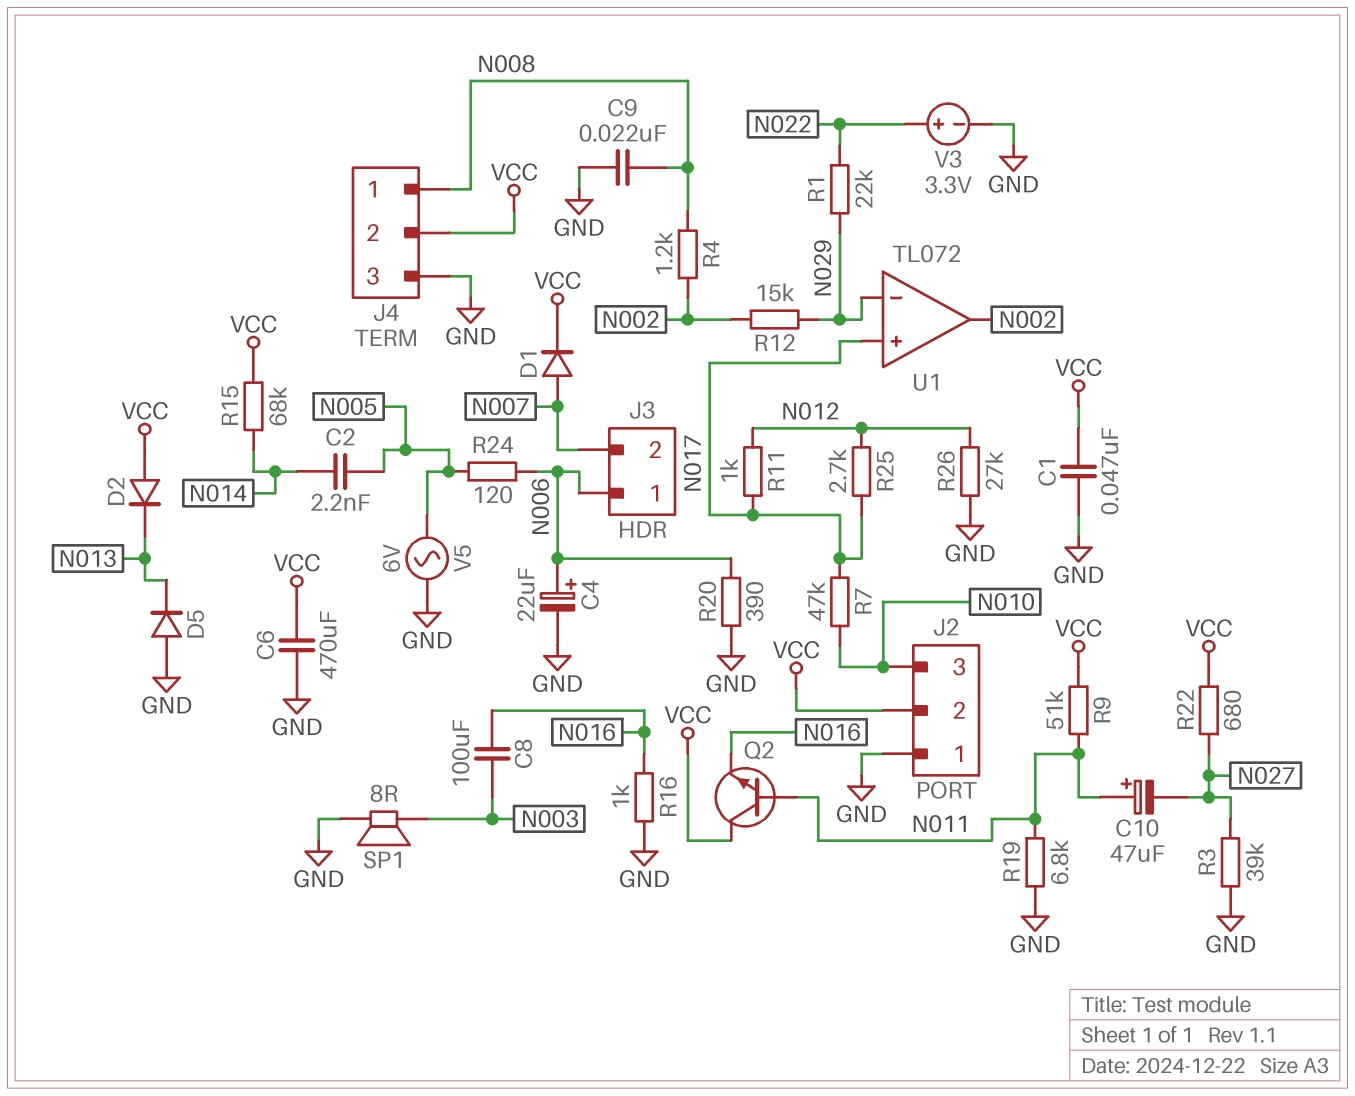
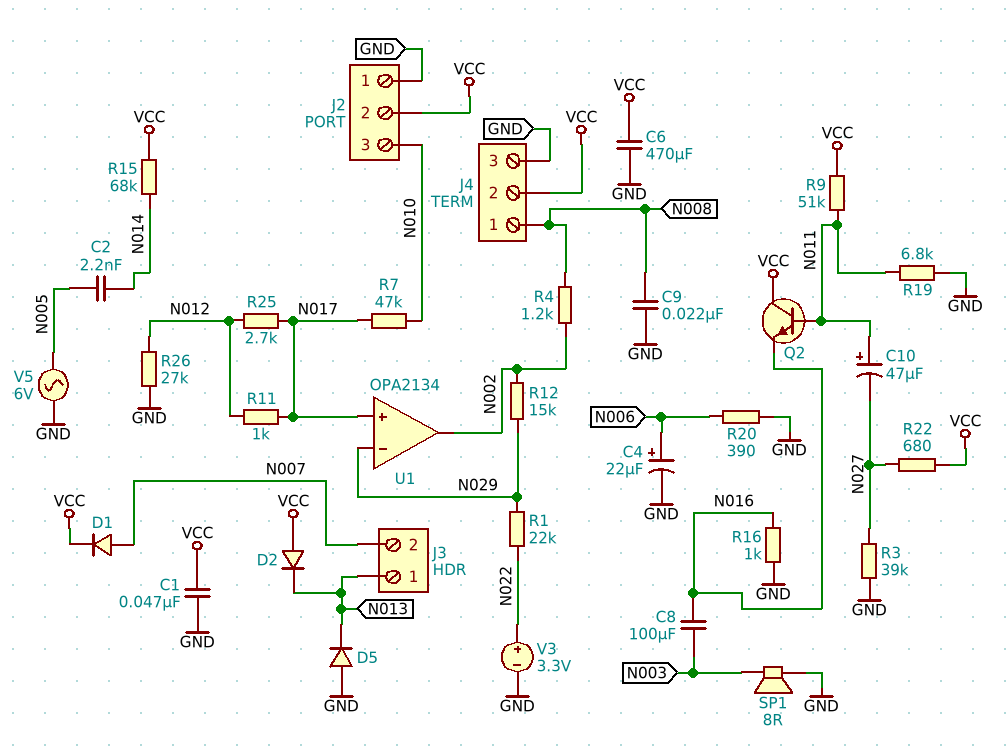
J3 pin 1: N006 -> N013
R24: 120 (N005, N006) -> none
U1: TL072 -> OPA2134

